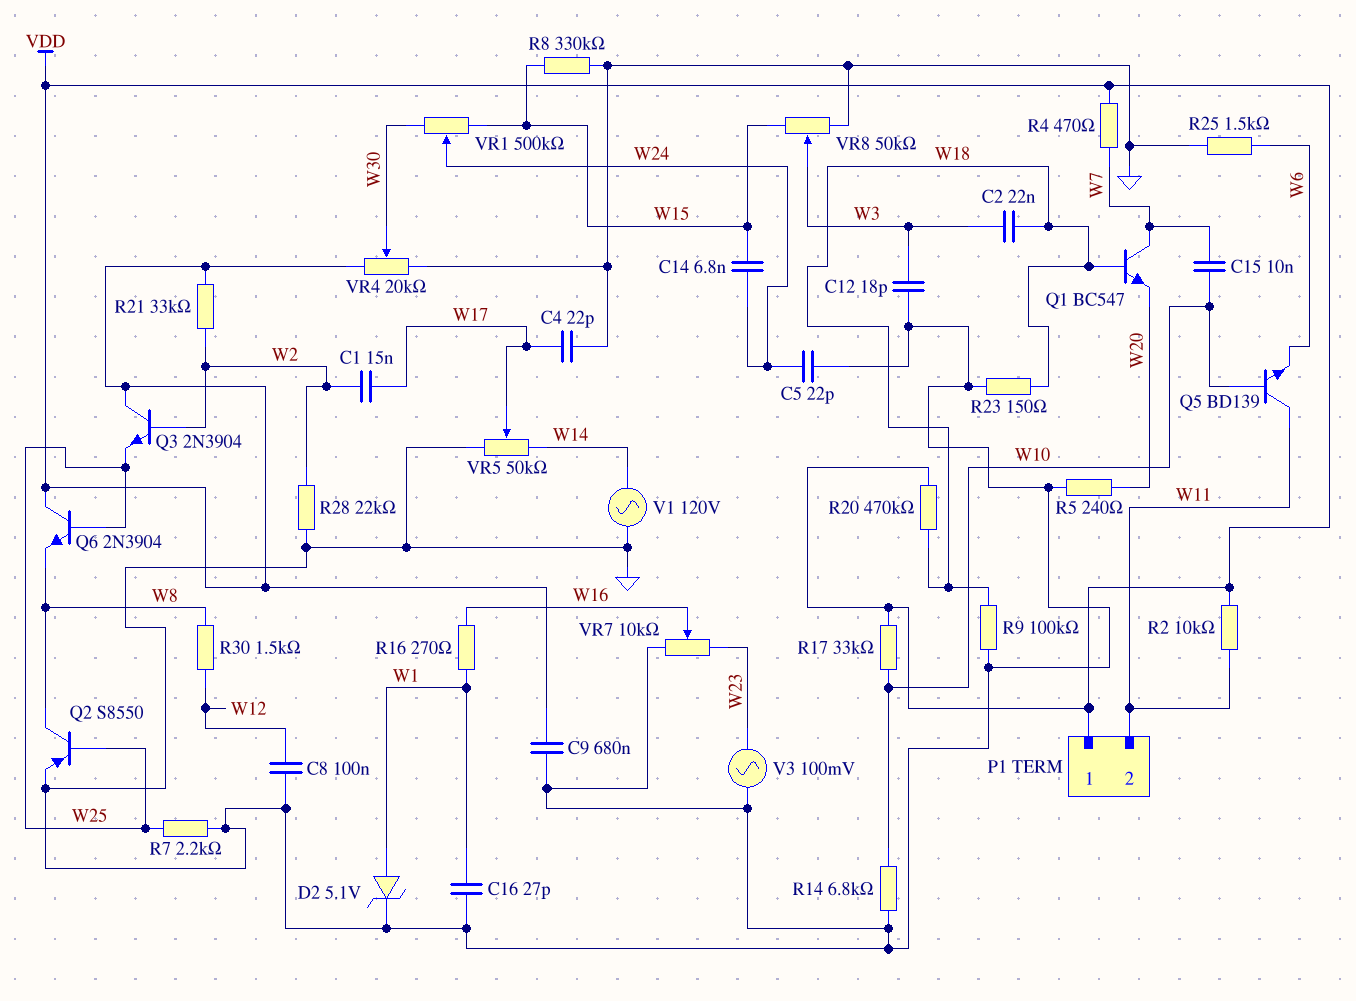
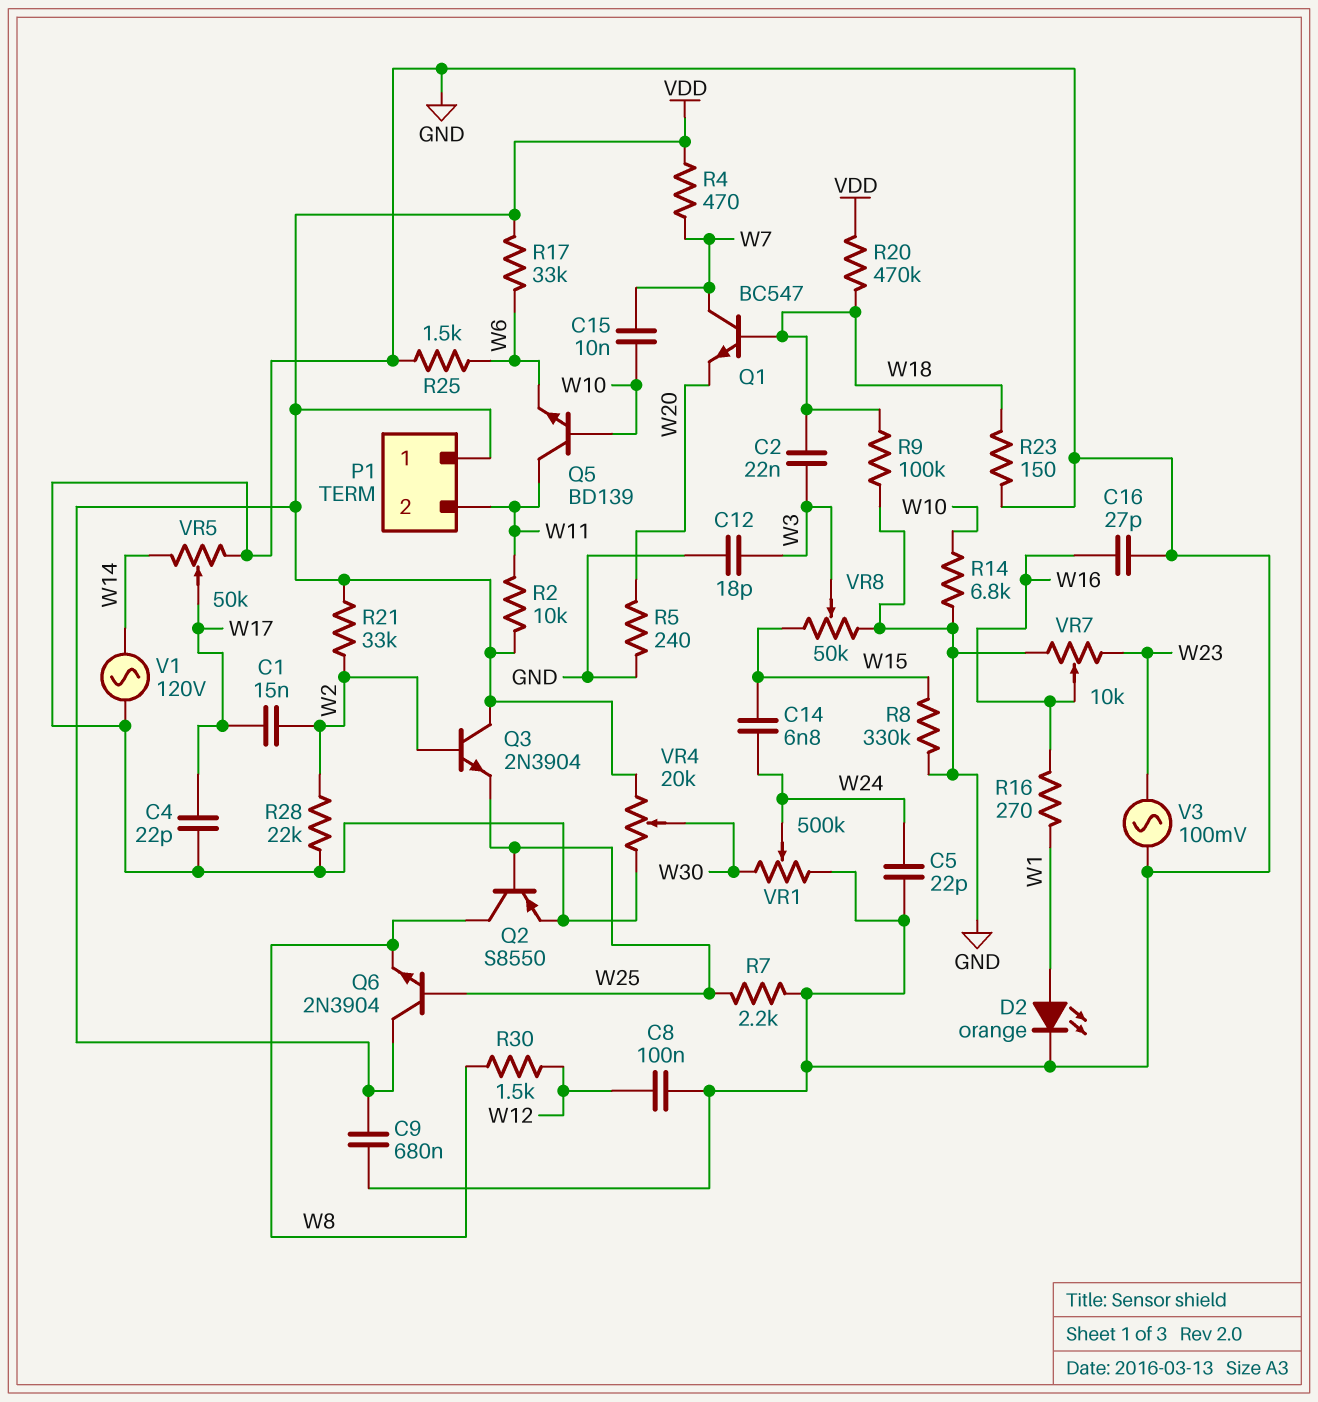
C16: 27pF (GND, W1) -> 27pF (GND, W16)
D2: zener 5.1V (A W1, K GND) -> LED orange (A W1, K GND)
R17: 33k (VDD, W10) -> 33k (VDD, W6)
VR1: 500k (W15, W30, wiper W24) -> 500k (GND, W30, wiper W24)

